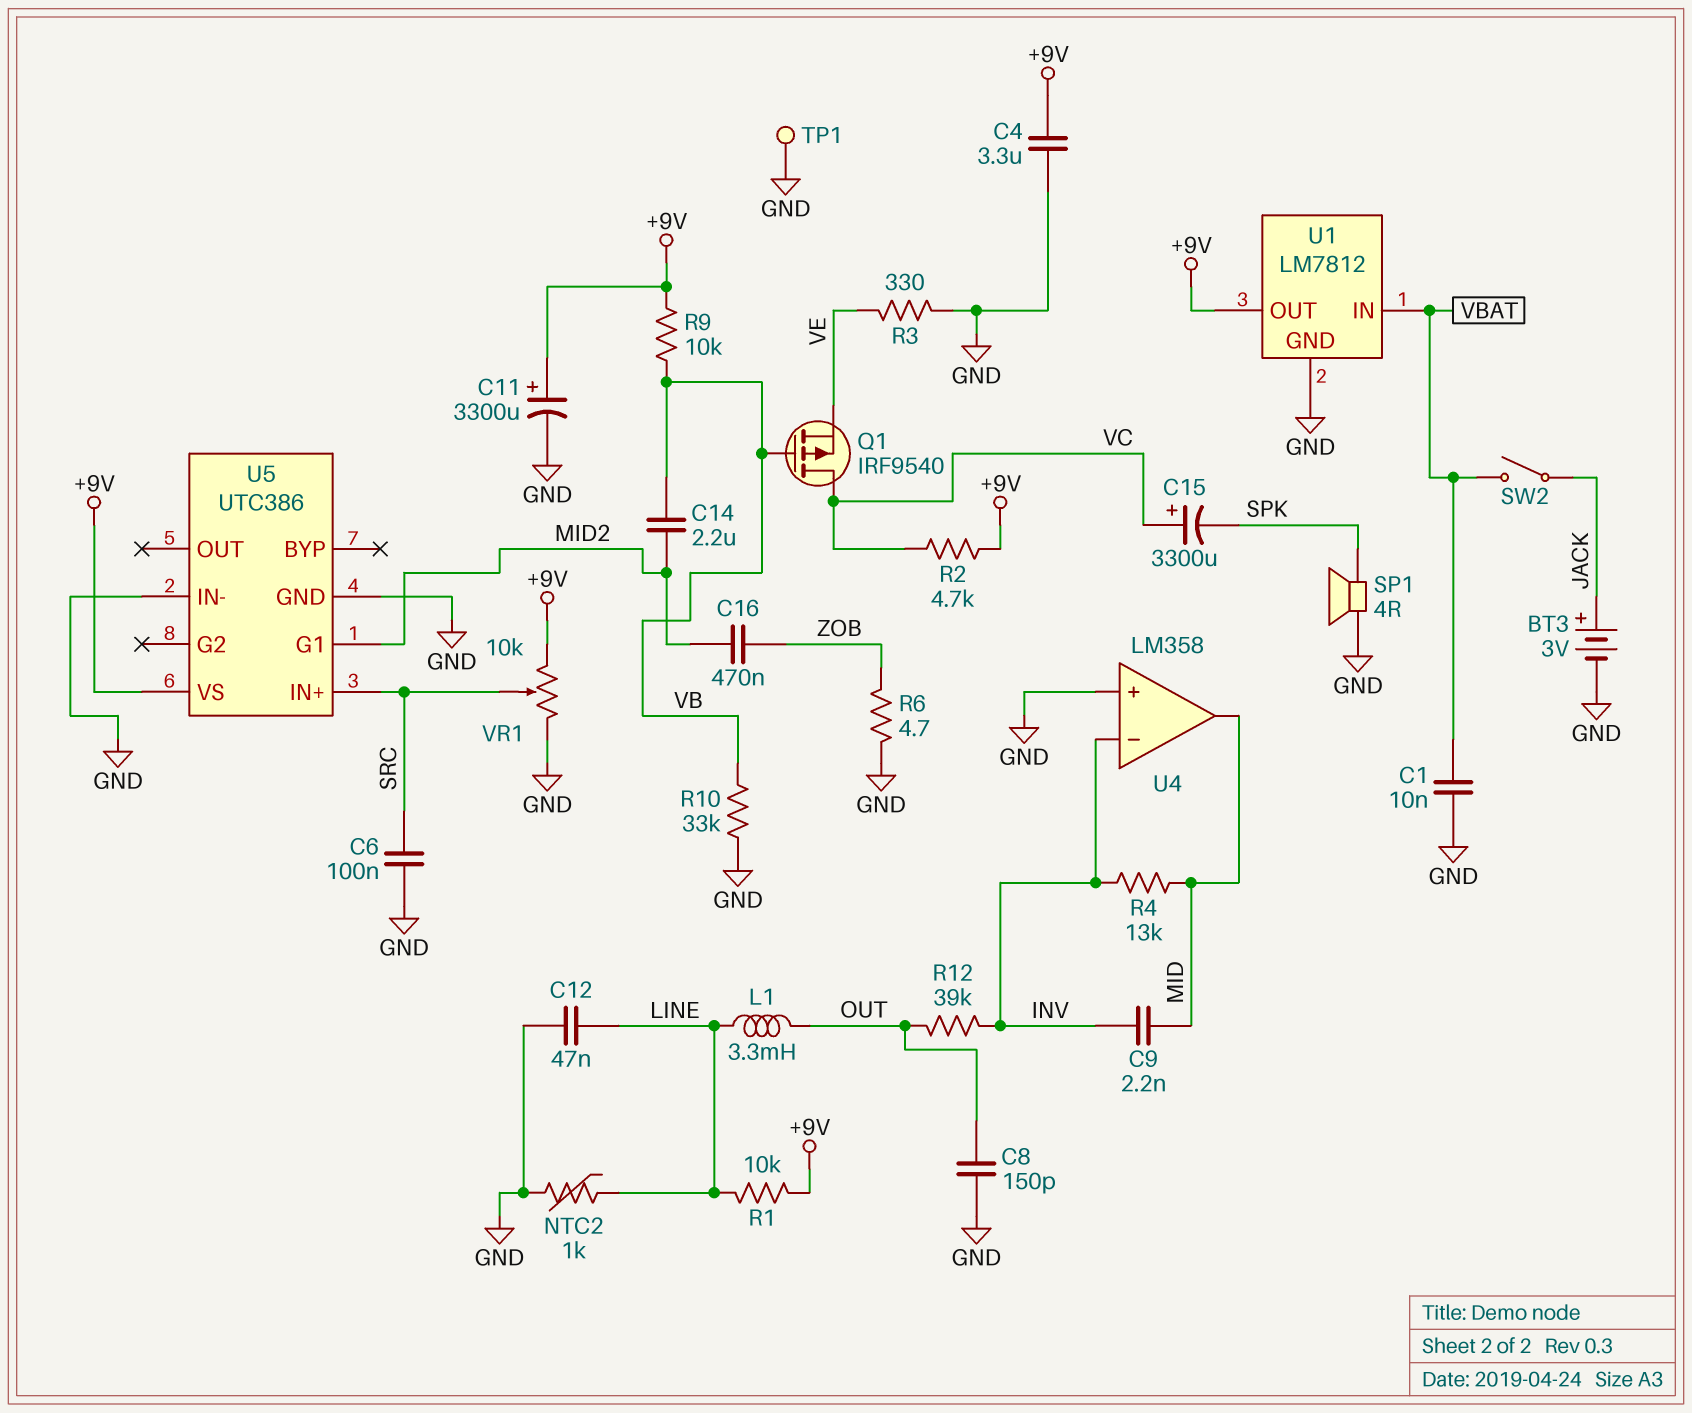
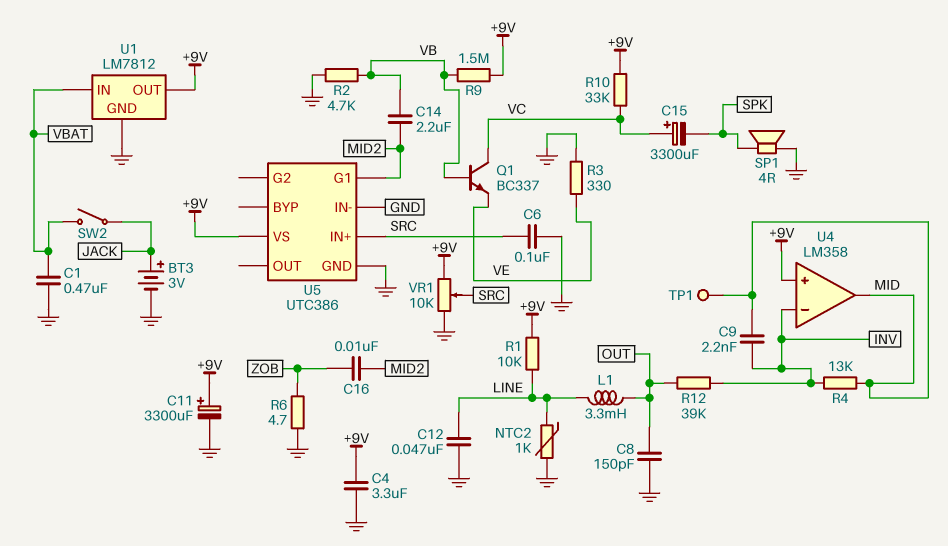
C1: 10nF (GND, VBAT) -> 470nF (GND, VBAT)
C16: 470nF (MID2, ZOB) -> 10nF (MID2, ZOB)
Q1: PMOS IRF9540 (G VB, D VC, S VE) -> NPN BC337 (B VB, C VC, E VE)
R2: 4.7k (+9V, VC) -> 4.7k (GND, VB)
R9: 10k (+9V, VB) -> 1.5M (+9V, VB)
R10: 33k (GND, VB) -> 33k (+9V, VC)
TP1: test point (GND) -> test point (MID)
U4 pin in+: GND -> +9V

